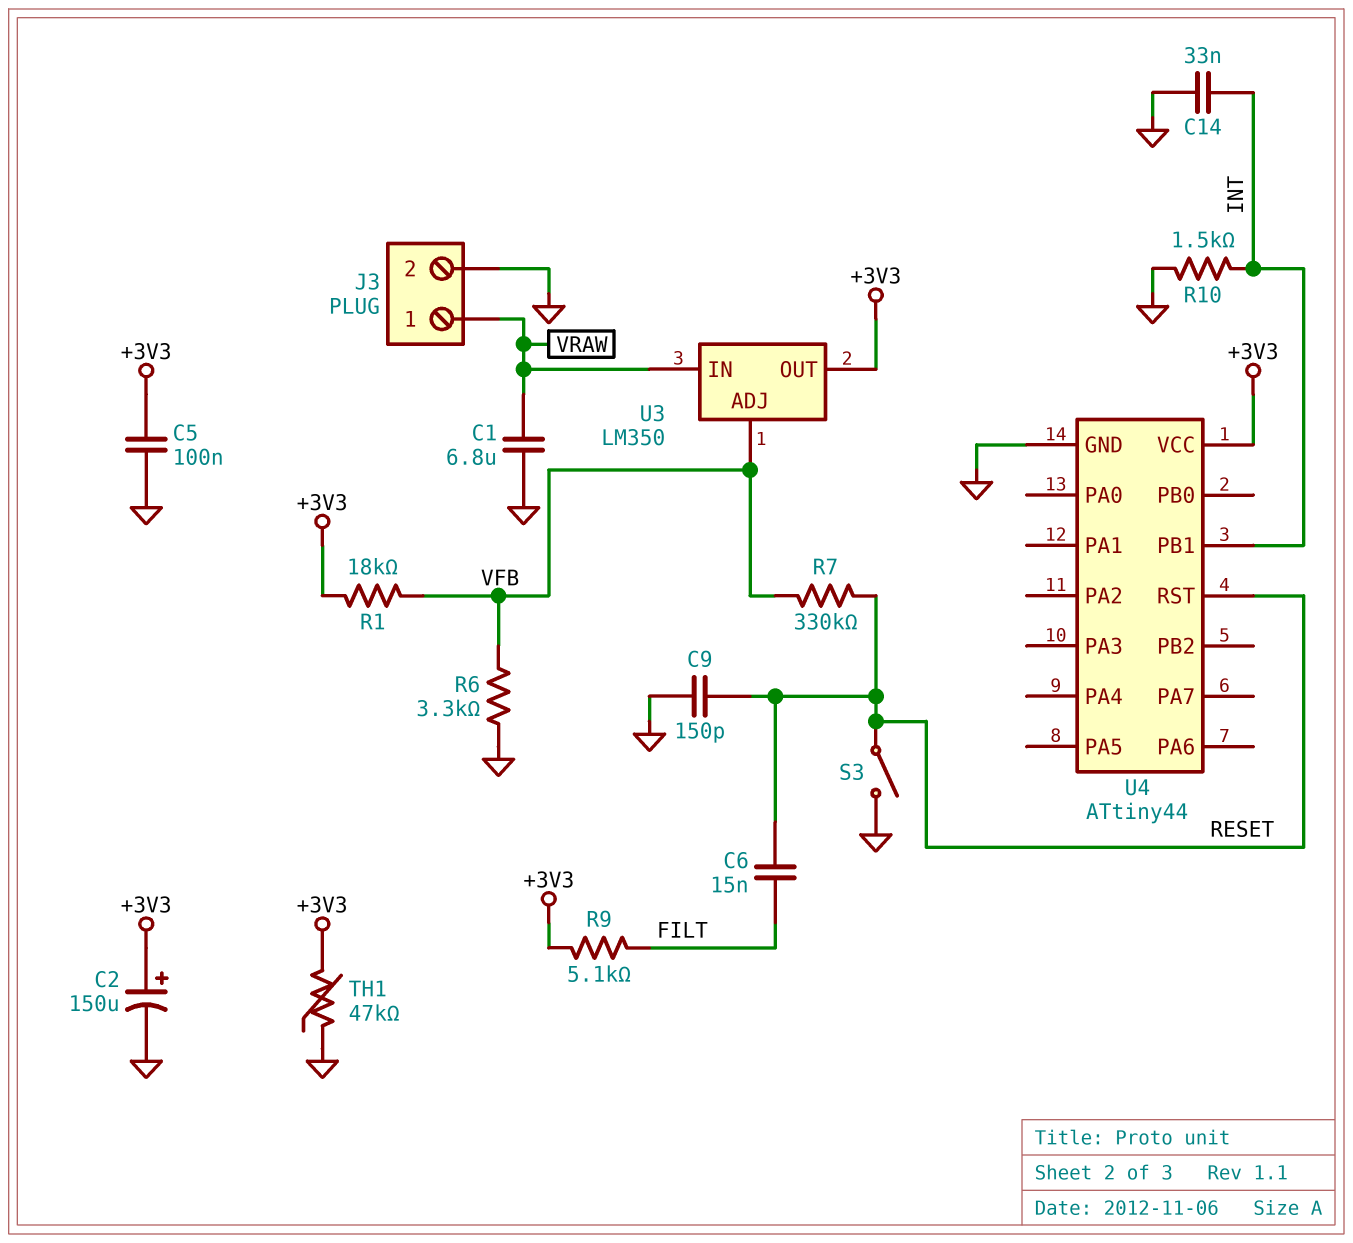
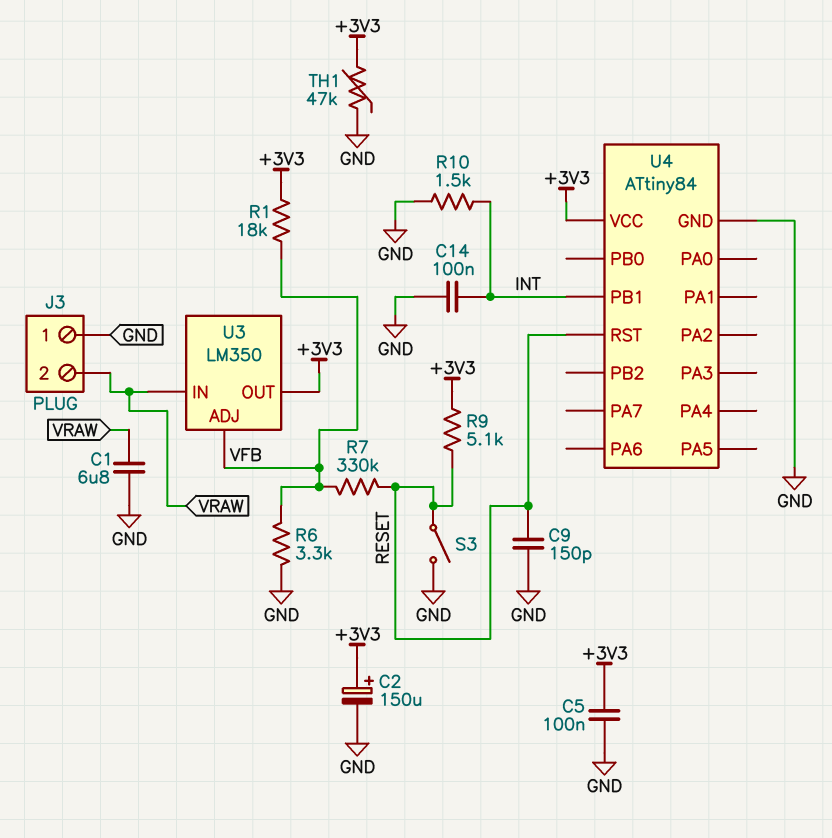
C6: 15nF (FILT, RESET) -> none
C14: 33nF (GND, INT) -> 100nF (GND, INT)
J3 pin 1: VRAW -> GND
J3 pin 2: GND -> VRAW
R9: 5.1k (+3V3, FILT) -> 5.1k (+3V3, RESET)
U4: ATtiny44 -> ATtiny84

